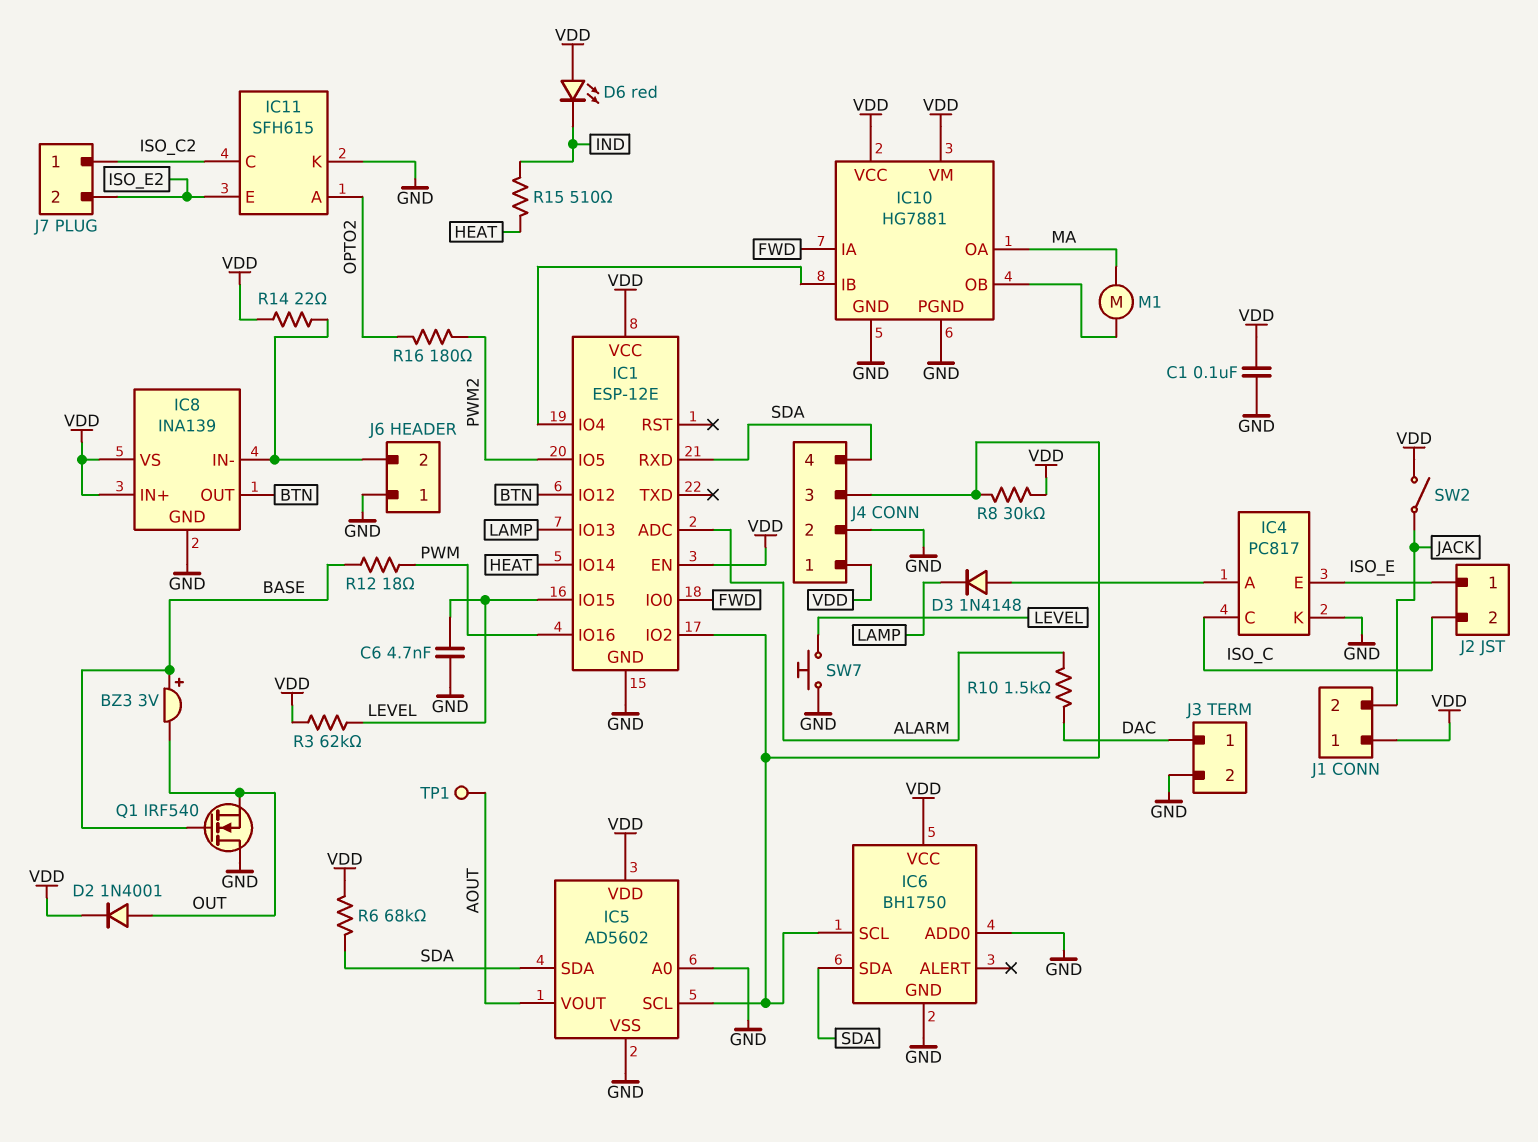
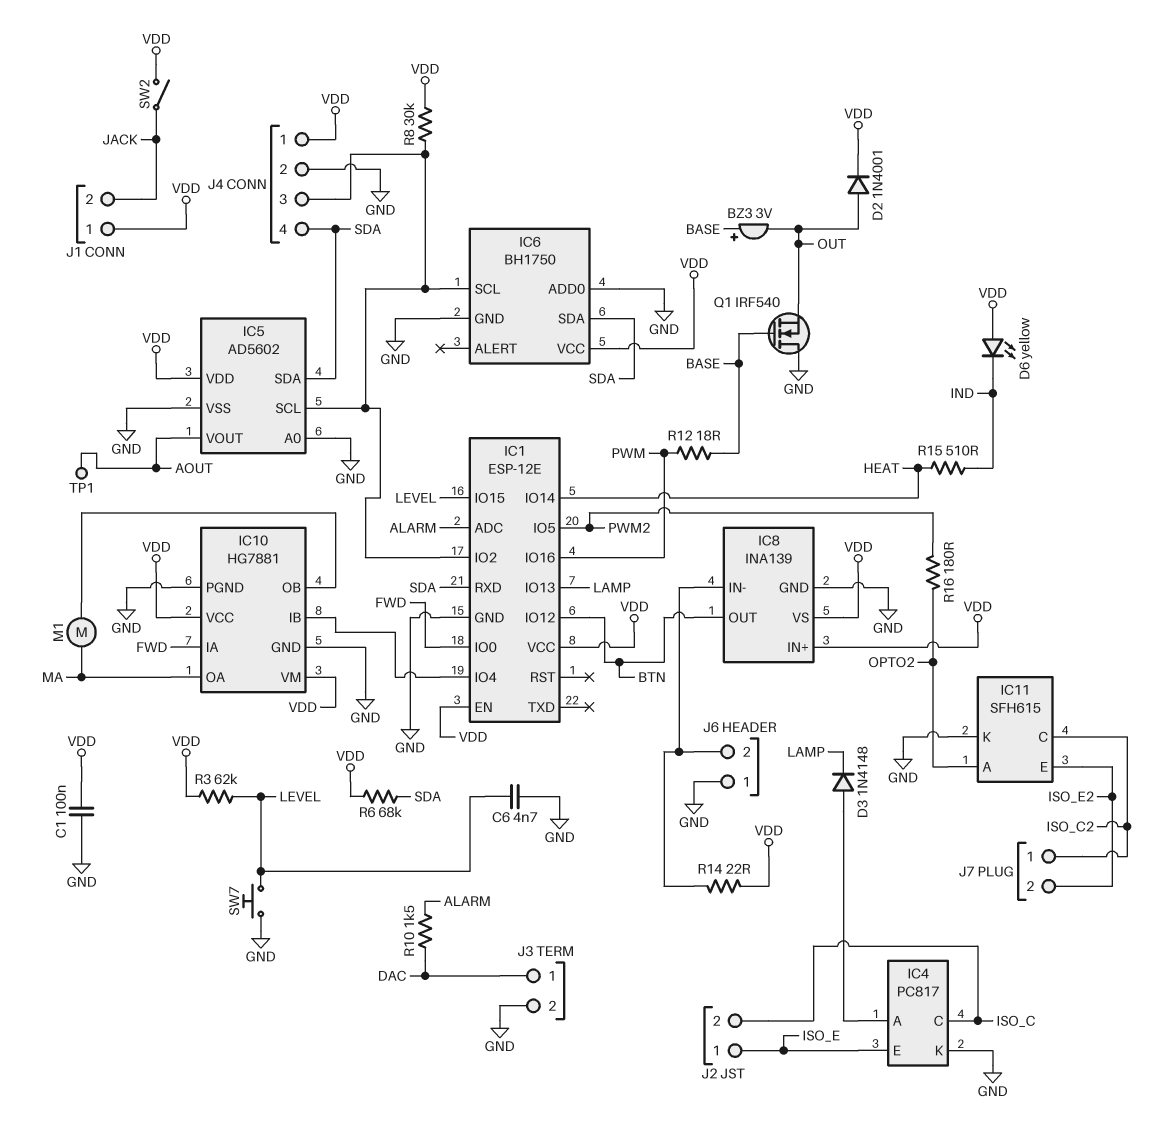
D6: LED red (A VDD, K IND) -> LED yellow (A VDD, K IND)

